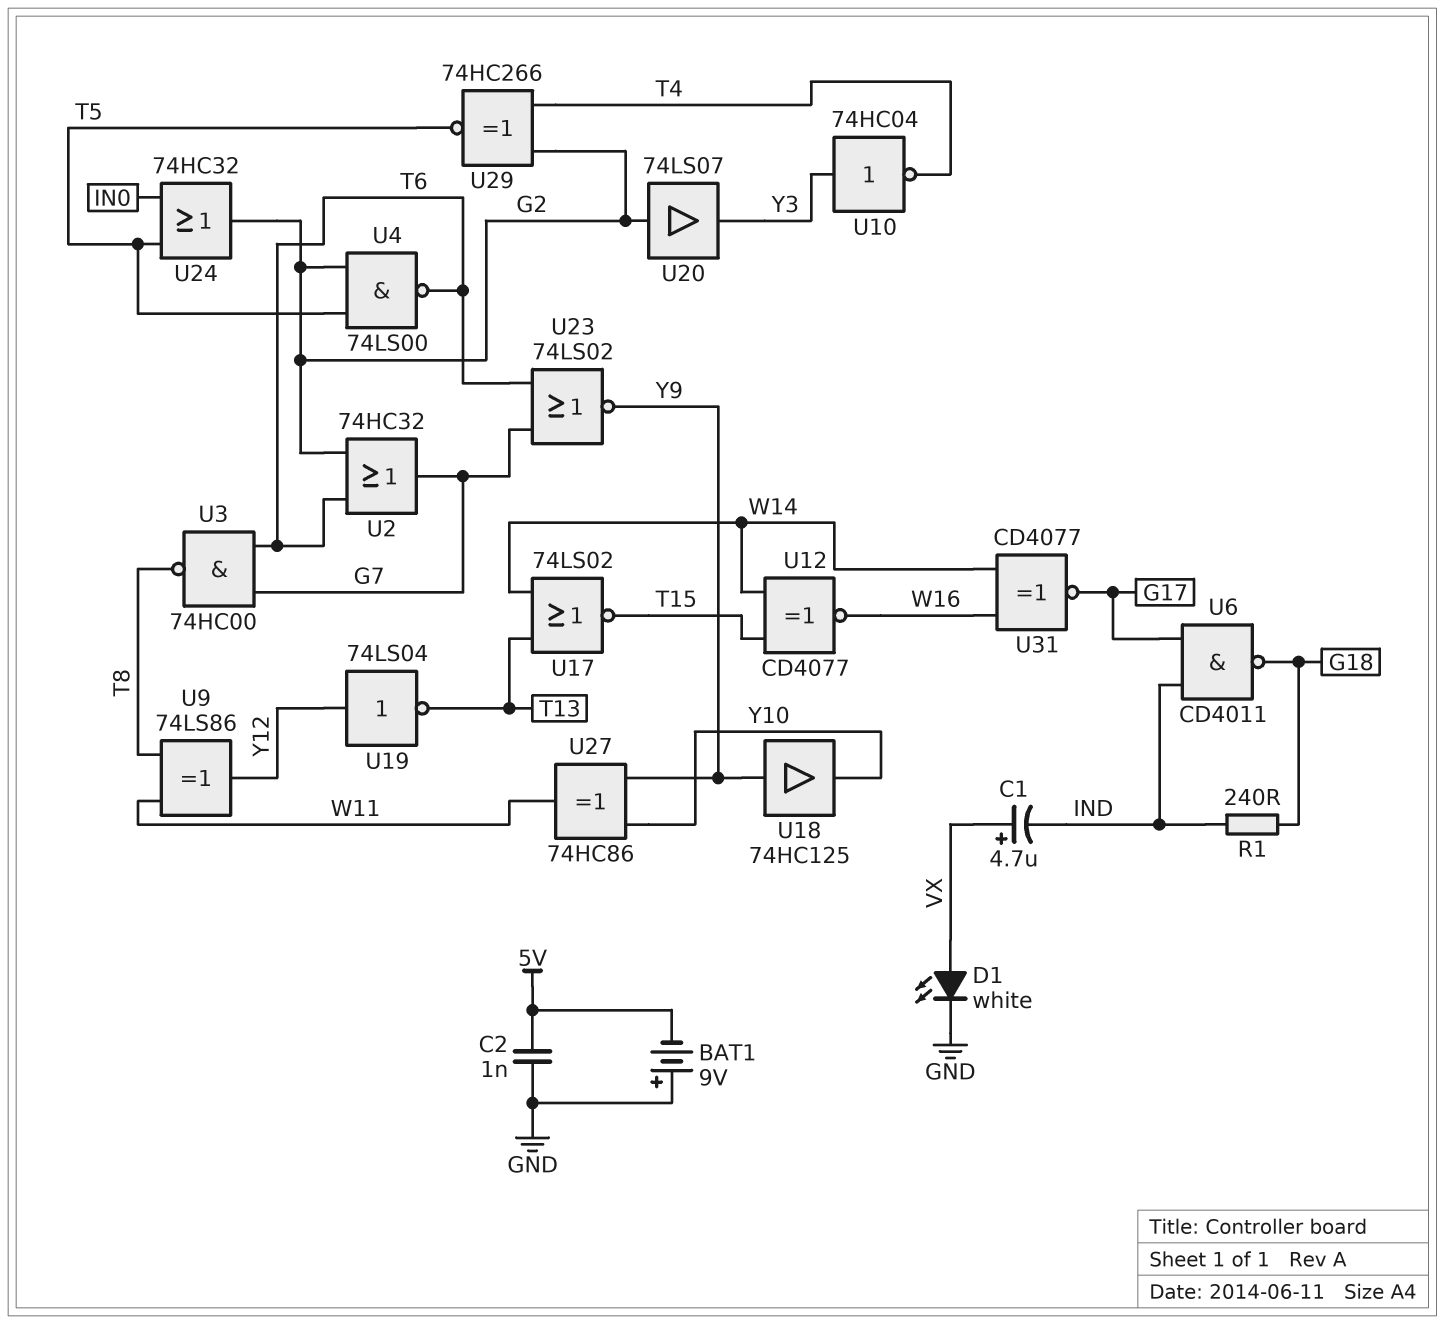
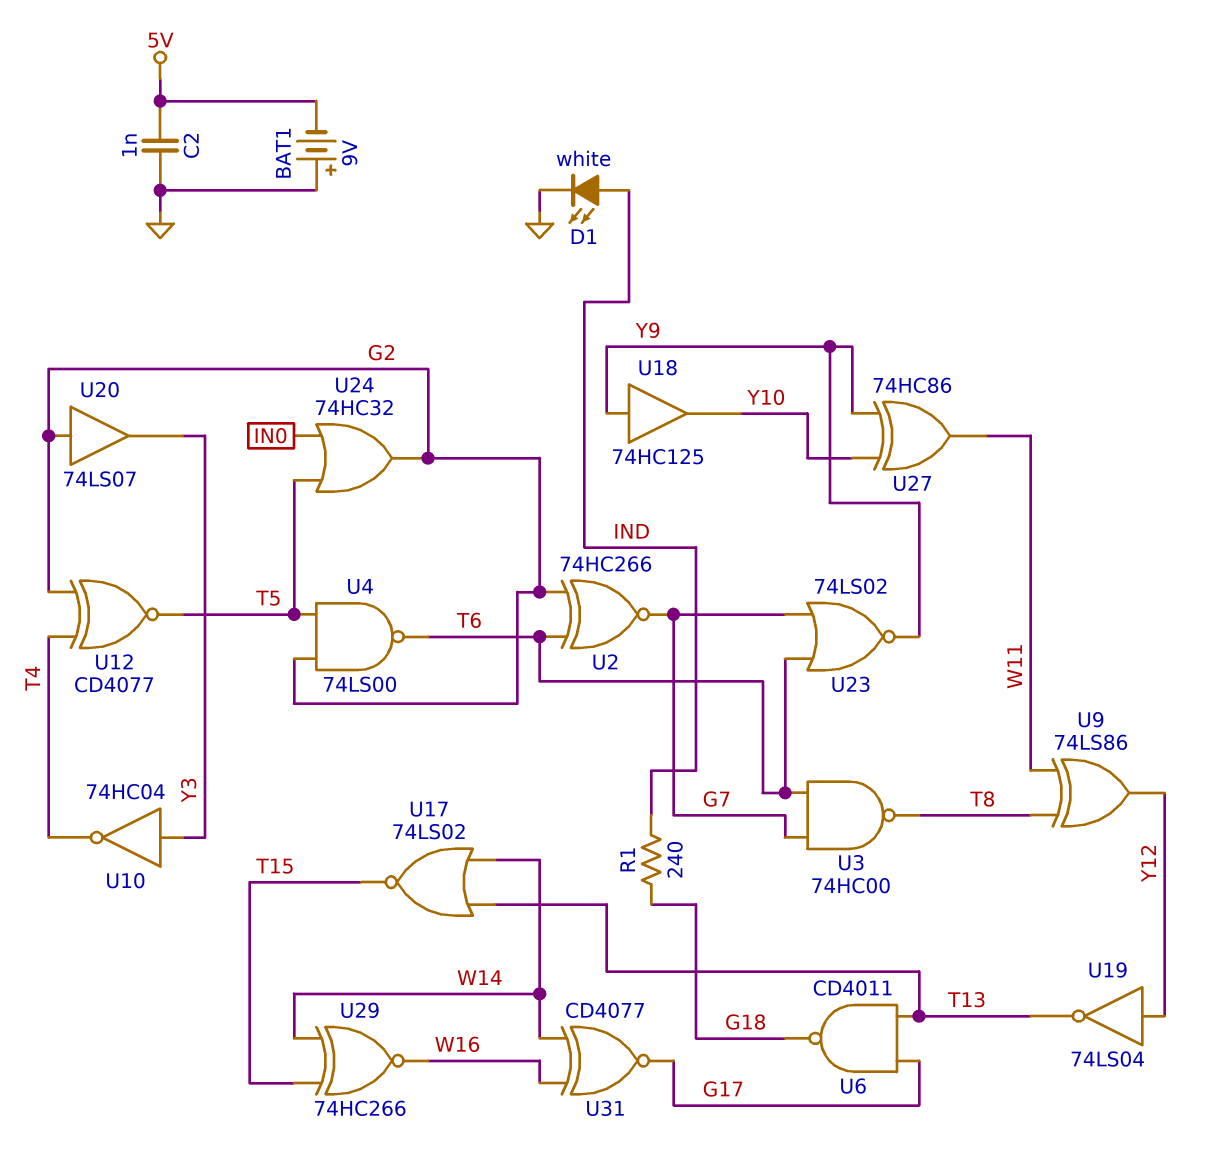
C1: 4.7uF (plus VX, minus IND) -> none
D1: LED white (A VX, K GND) -> LED white (A IND, K GND)
U2: OR 74HC32 (in G2, in T6, out G7) -> XNOR 74HC266 (in G2, in T6, out G7)
U6: NAND CD4011 (in G17, in IND, out G18) -> NAND CD4011 (in G17, in T13, out G18)
U12: XNOR CD4077 (in T15, in W14, out W16) -> XNOR CD4077 (in G2, in T4, out T5)
U29: XNOR 74HC266 (in G2, in T4, out T5) -> XNOR 74HC266 (in T15, in W14, out W16)

